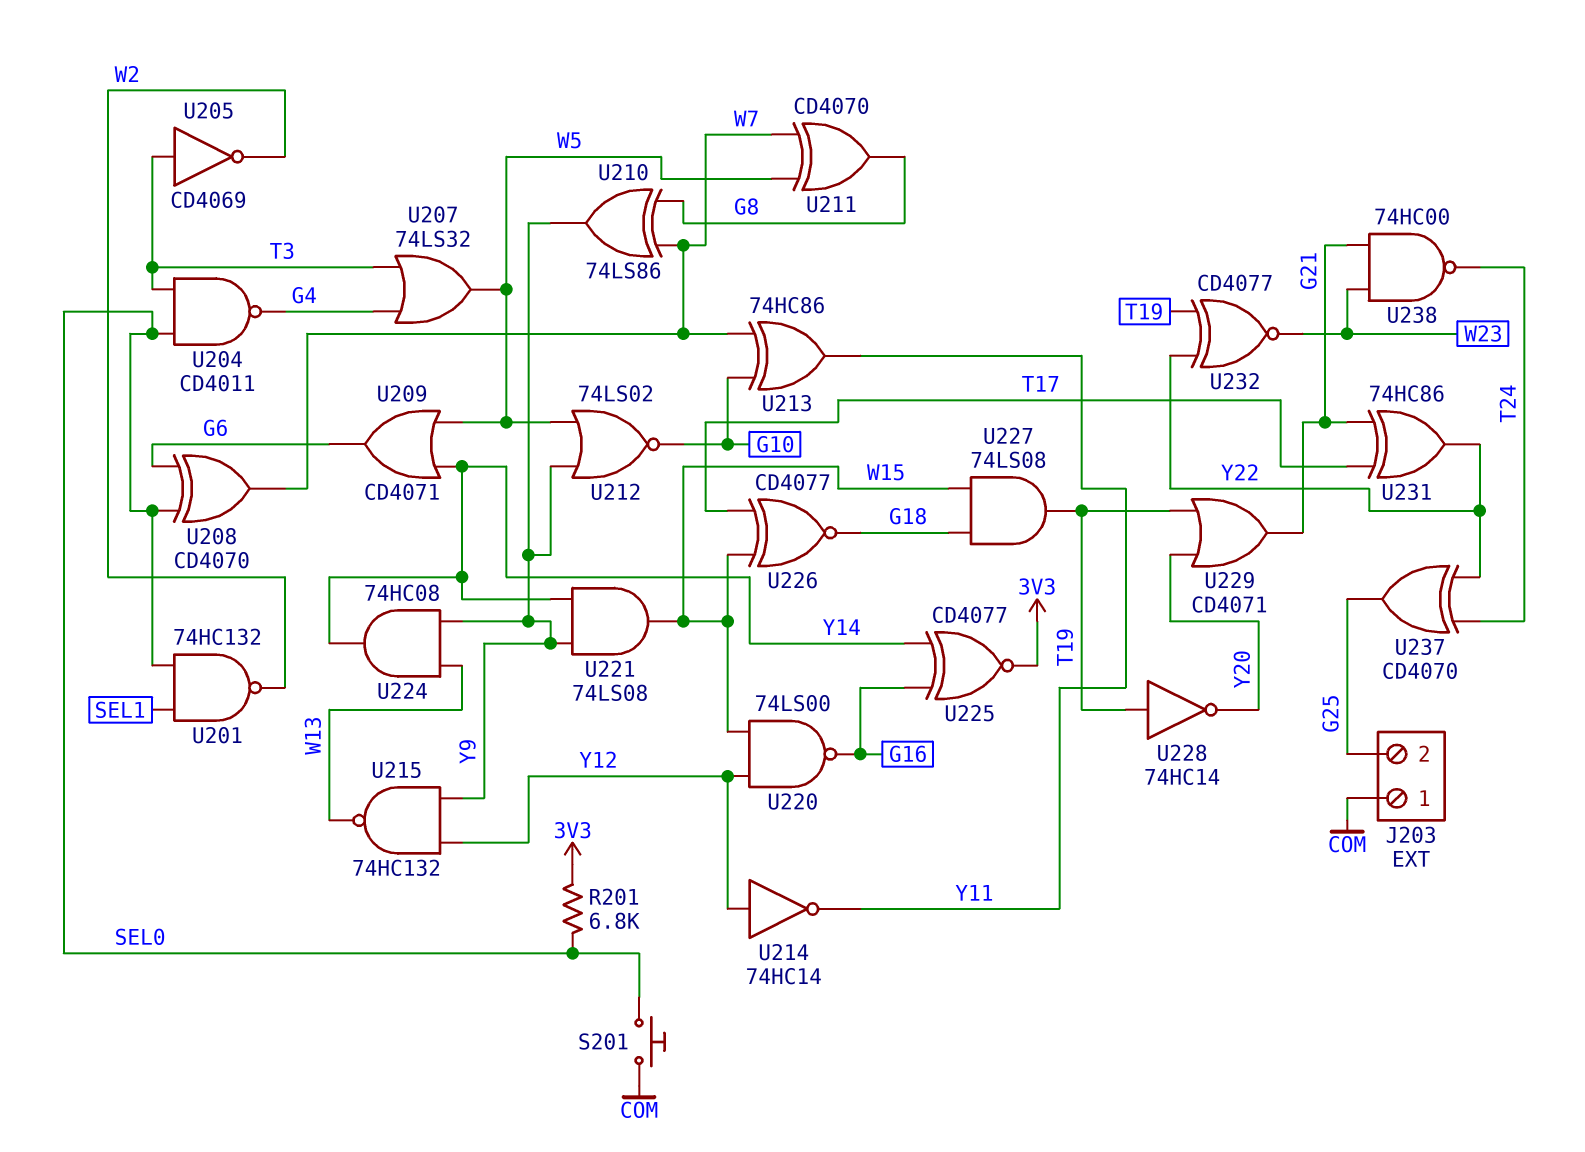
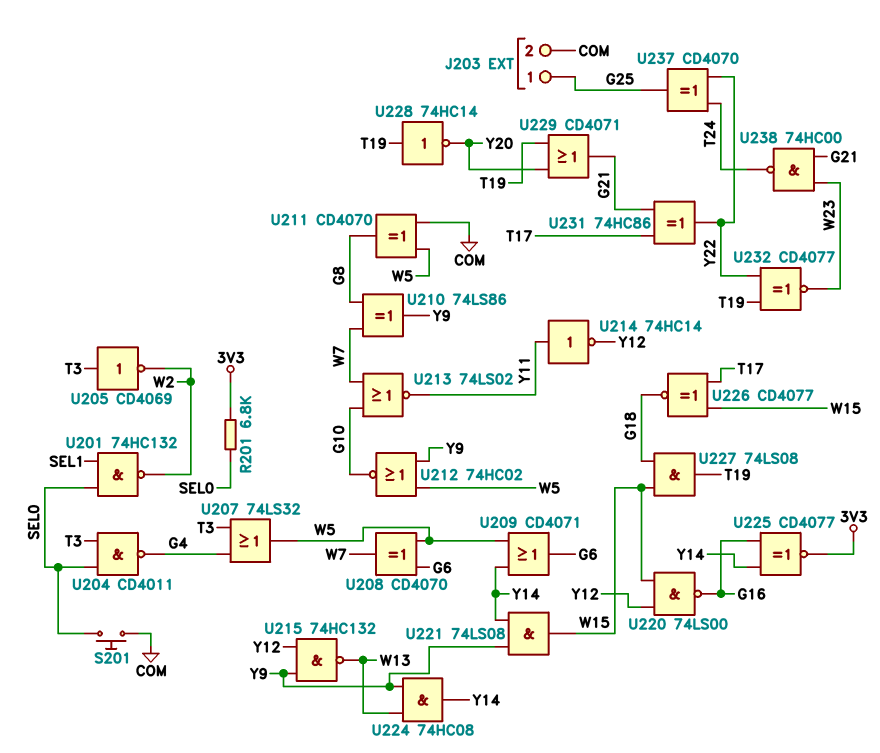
J203 pin 1: COM -> G25
J203 pin 2: G25 -> COM
U208: XOR CD4070 (in G6, in SEL0, out W7) -> XOR CD4070 (in G6, in W5, out W7)
U211: XOR CD4070 (in W5, in W7, out G8) -> XOR CD4070 (in COM, in W5, out G8)
U212: NOR 74LS02 (in W5, in Y9, out G10) -> NOR 74HC02 (in W5, in Y9, out G10)
U213: XOR 74HC86 (in G10, in W7, out Y11) -> NOR 74LS02 (in G10, in W7, out Y11)
U214: NOT 74HC14 (in Y12, out Y11) -> NOT 74HC14 (in Y11, out Y12)

